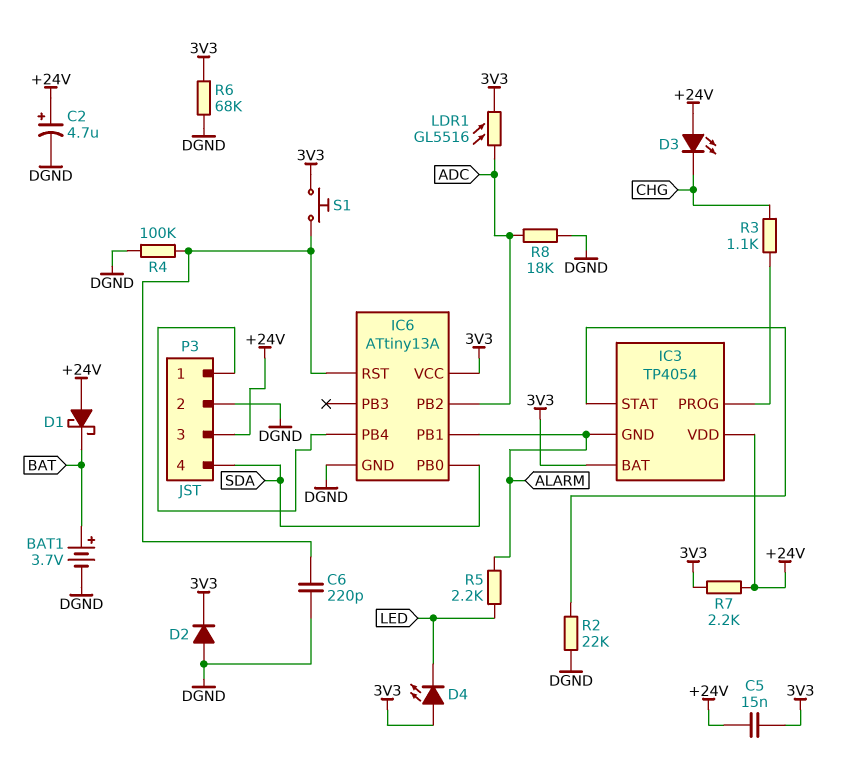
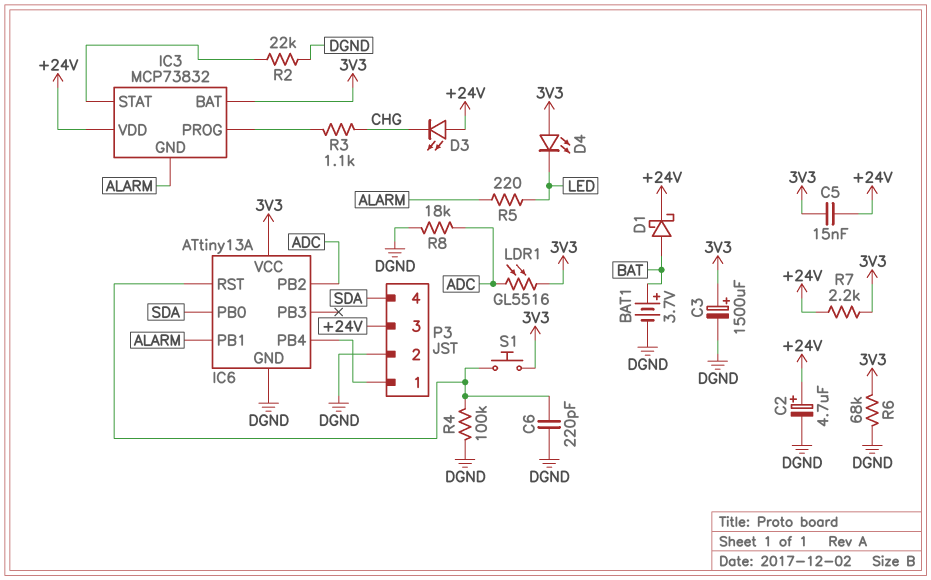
C3: none -> 1500uF (plus 3V3, minus DGND)
D1: schottky (A +24V, K BAT) -> schottky (A BAT, K +24V)
D2: diode (A DGND, K 3V3) -> none
IC3: TP4054 -> MCP73832
R5: 2.2k (ALARM, LED) -> 220 (ALARM, LED)

